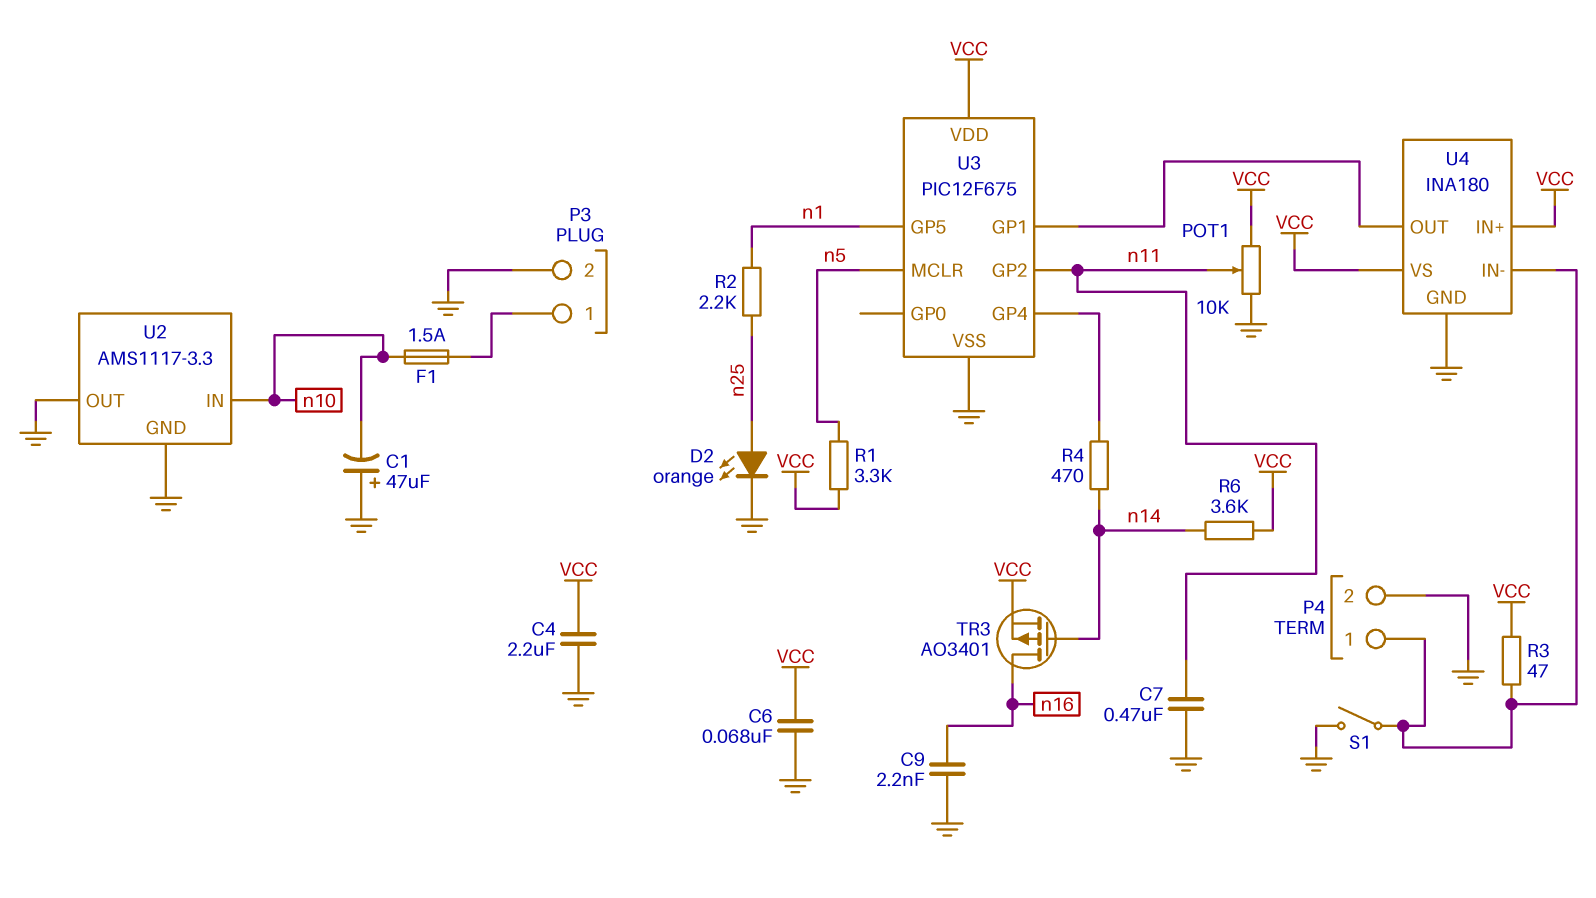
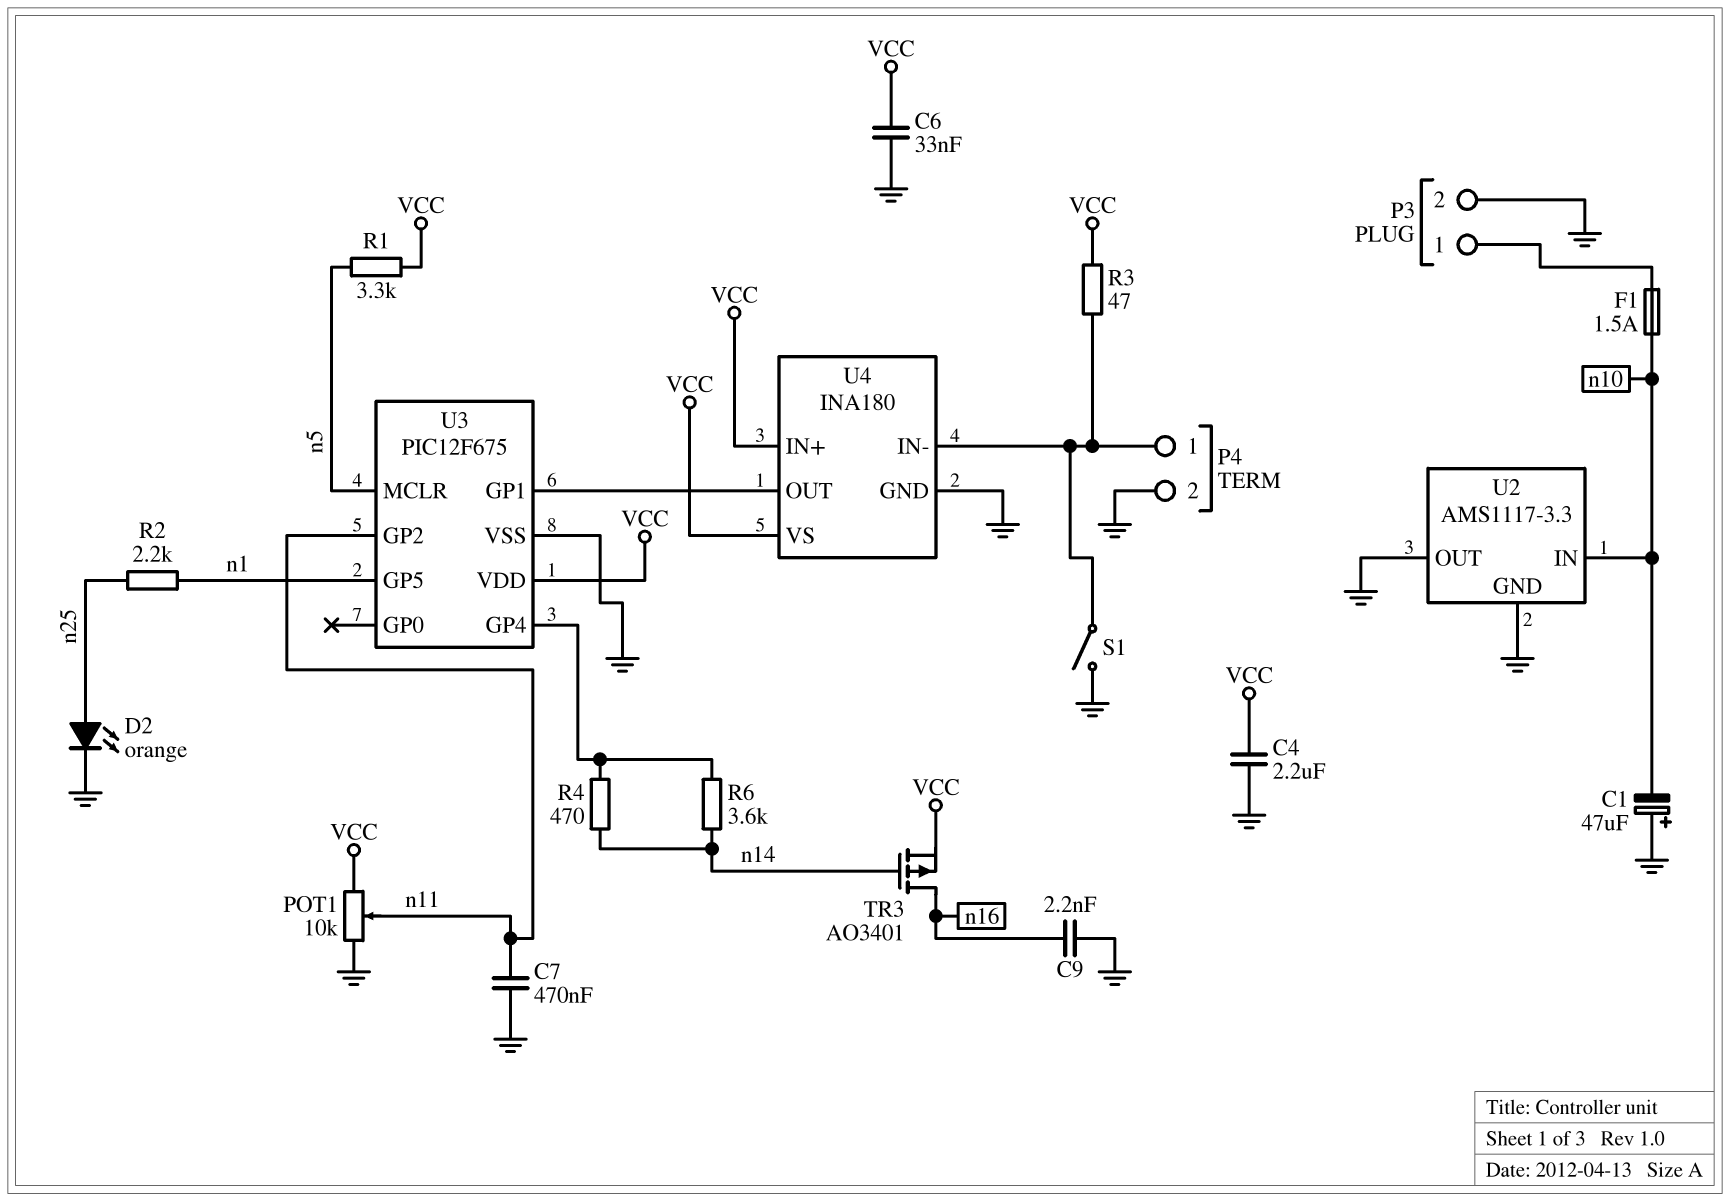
C6: 68nF (GND, VCC) -> 33nF (GND, VCC)
R6: 3.6k (VCC, n14) -> 3.6k (U3/GP4, n14)

